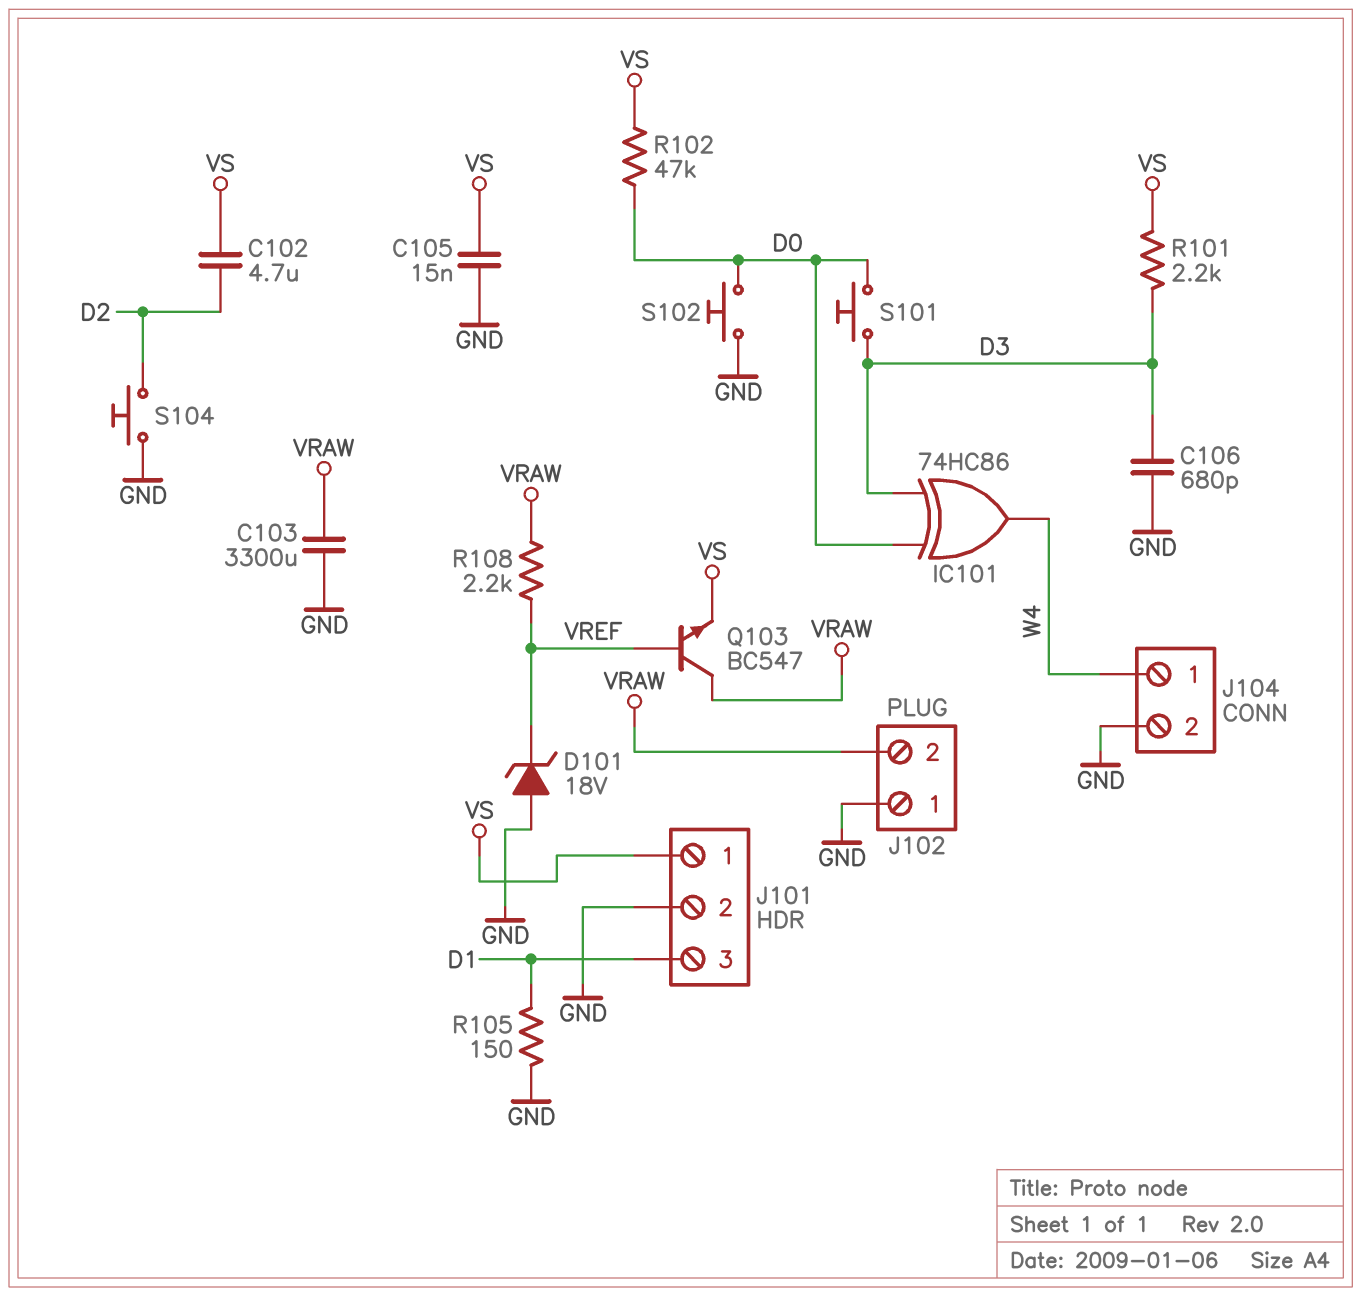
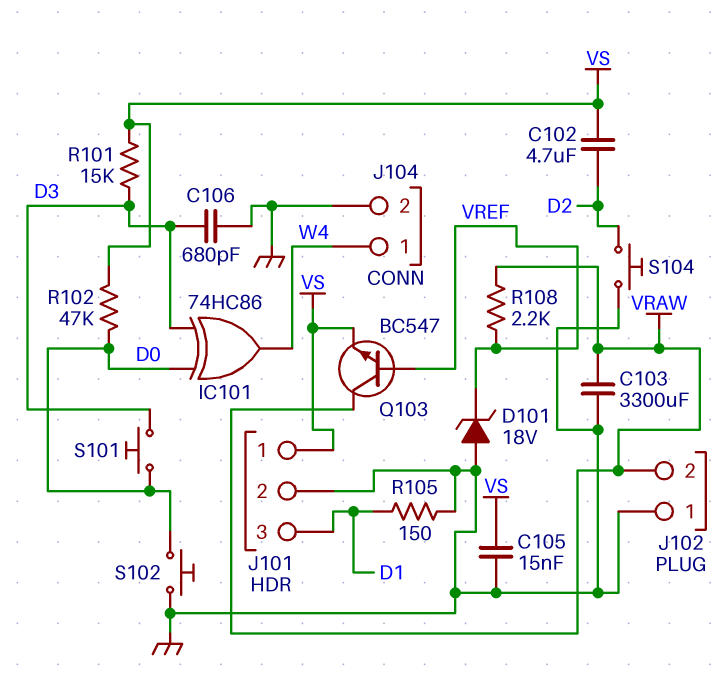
R101: 2.2k (D3, VS) -> 15k (D3, VS)

